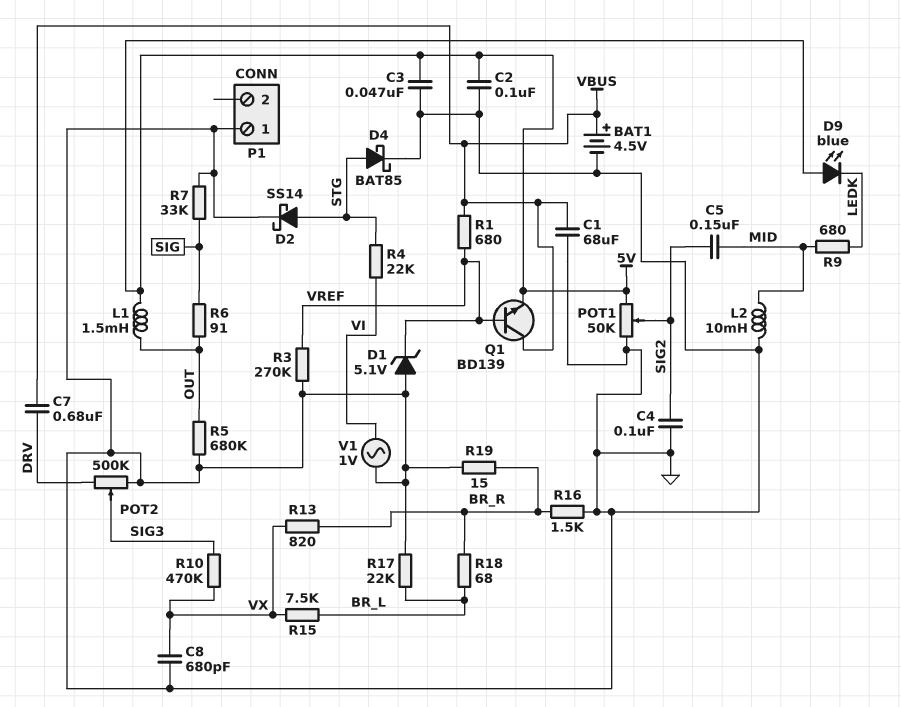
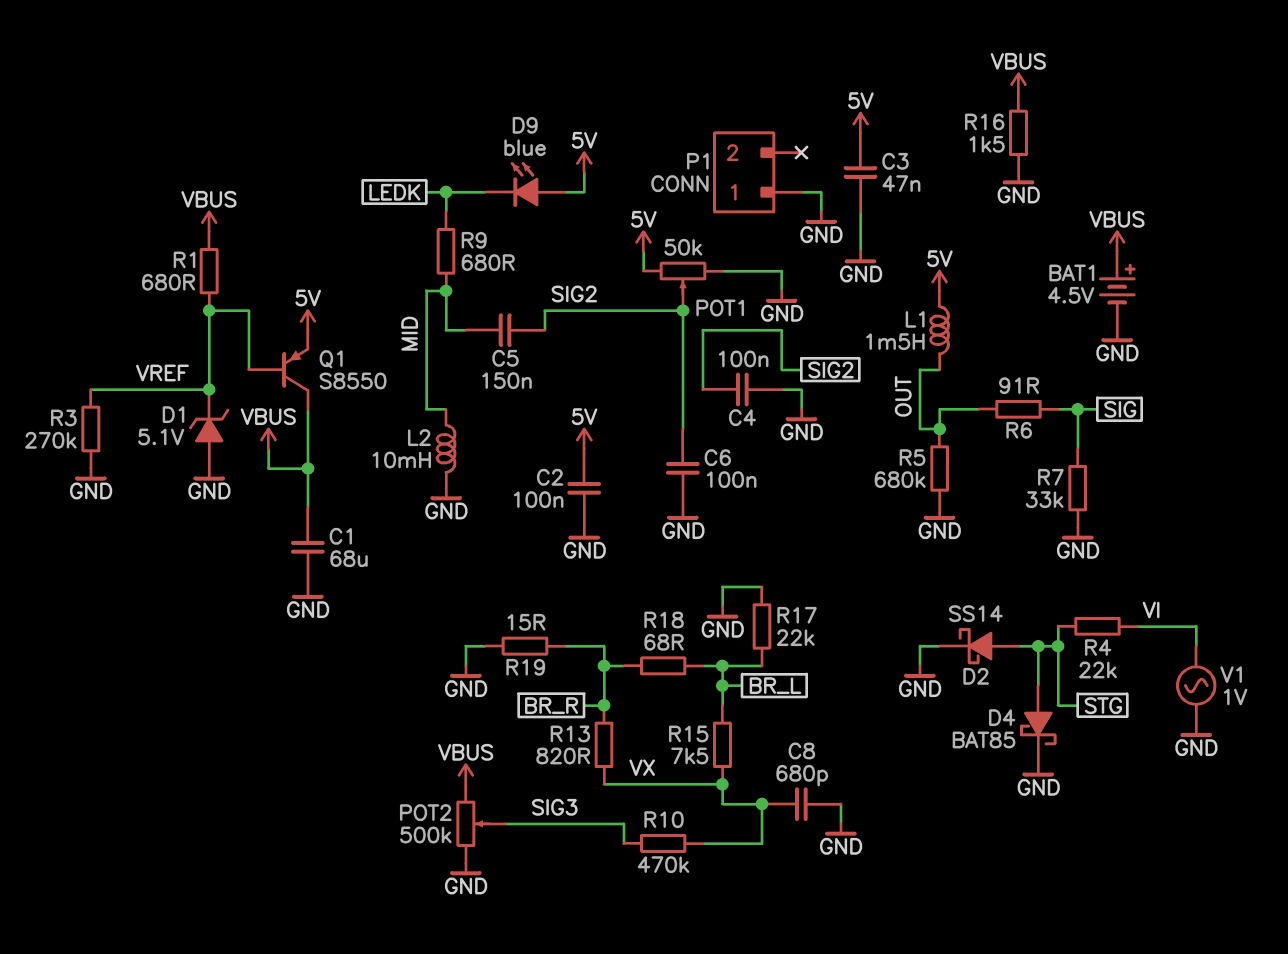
C6: none -> 100nF (GND, SIG2)
C7: 680nF (DRV, VBUS) -> none
POT2: 500k (DRV, GND, wiper SIG3) -> 500k (GND, VBUS, wiper SIG3)
Q1: NPN BD139 (B VREF, C VBUS, E 5V) -> PNP S8550 (B VREF, C VBUS, E 5V)
R16: 1.5k (BR_R, GND) -> 1.5k (GND, VBUS)

